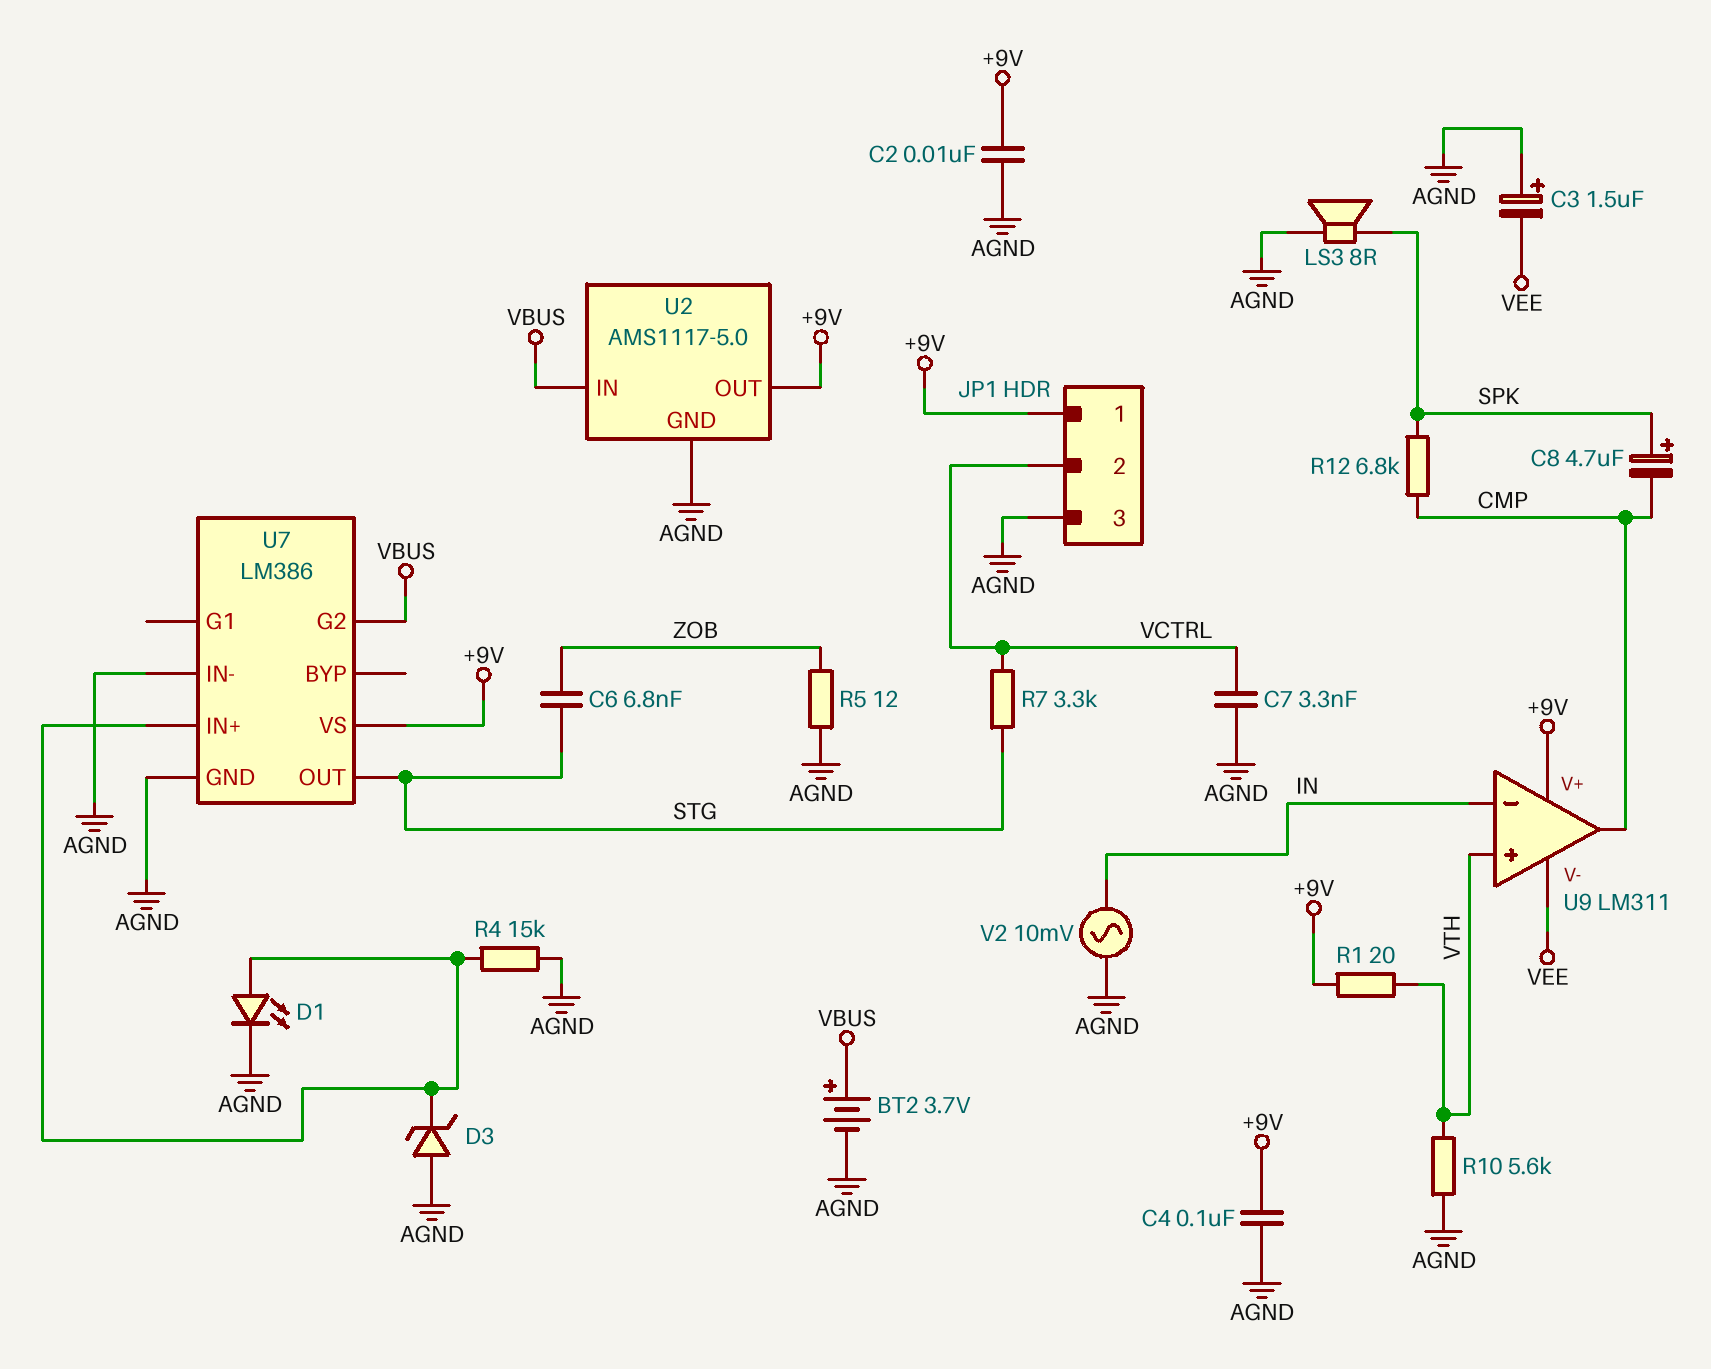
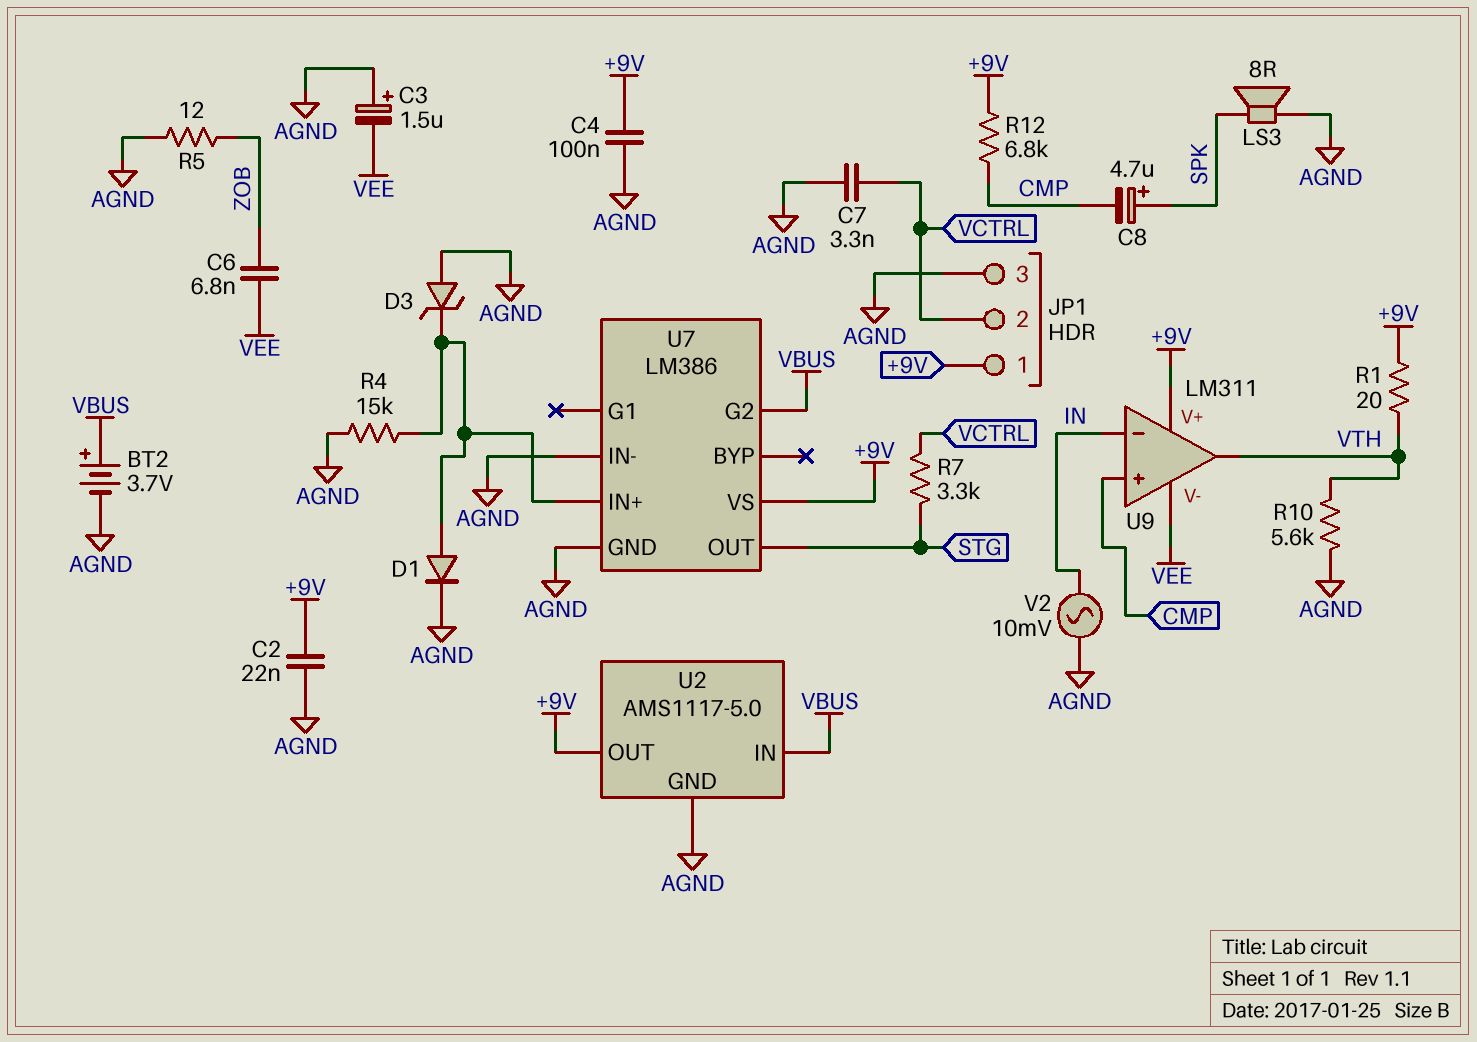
C2: 10nF (+9V, AGND) -> 22nF (+9V, AGND)
C6: 6.8nF (STG, ZOB) -> 6.8nF (VEE, ZOB)
D1: LED (A U7/IN+, K AGND) -> diode (A U7/IN+, K AGND)
R12: 6.8k (CMP, SPK) -> 6.8k (+9V, CMP)
U9 pin in+: VTH -> CMP
U9 pin out: CMP -> VTH

